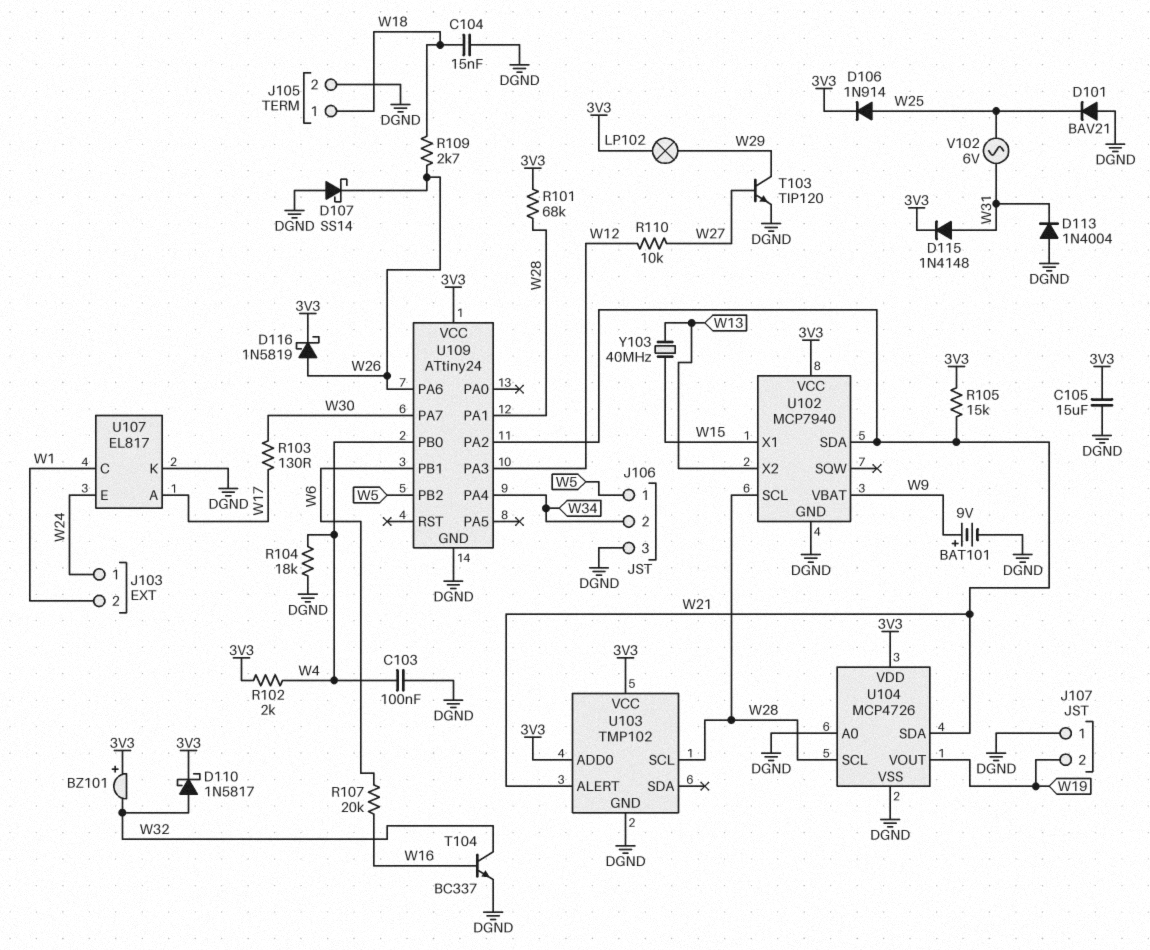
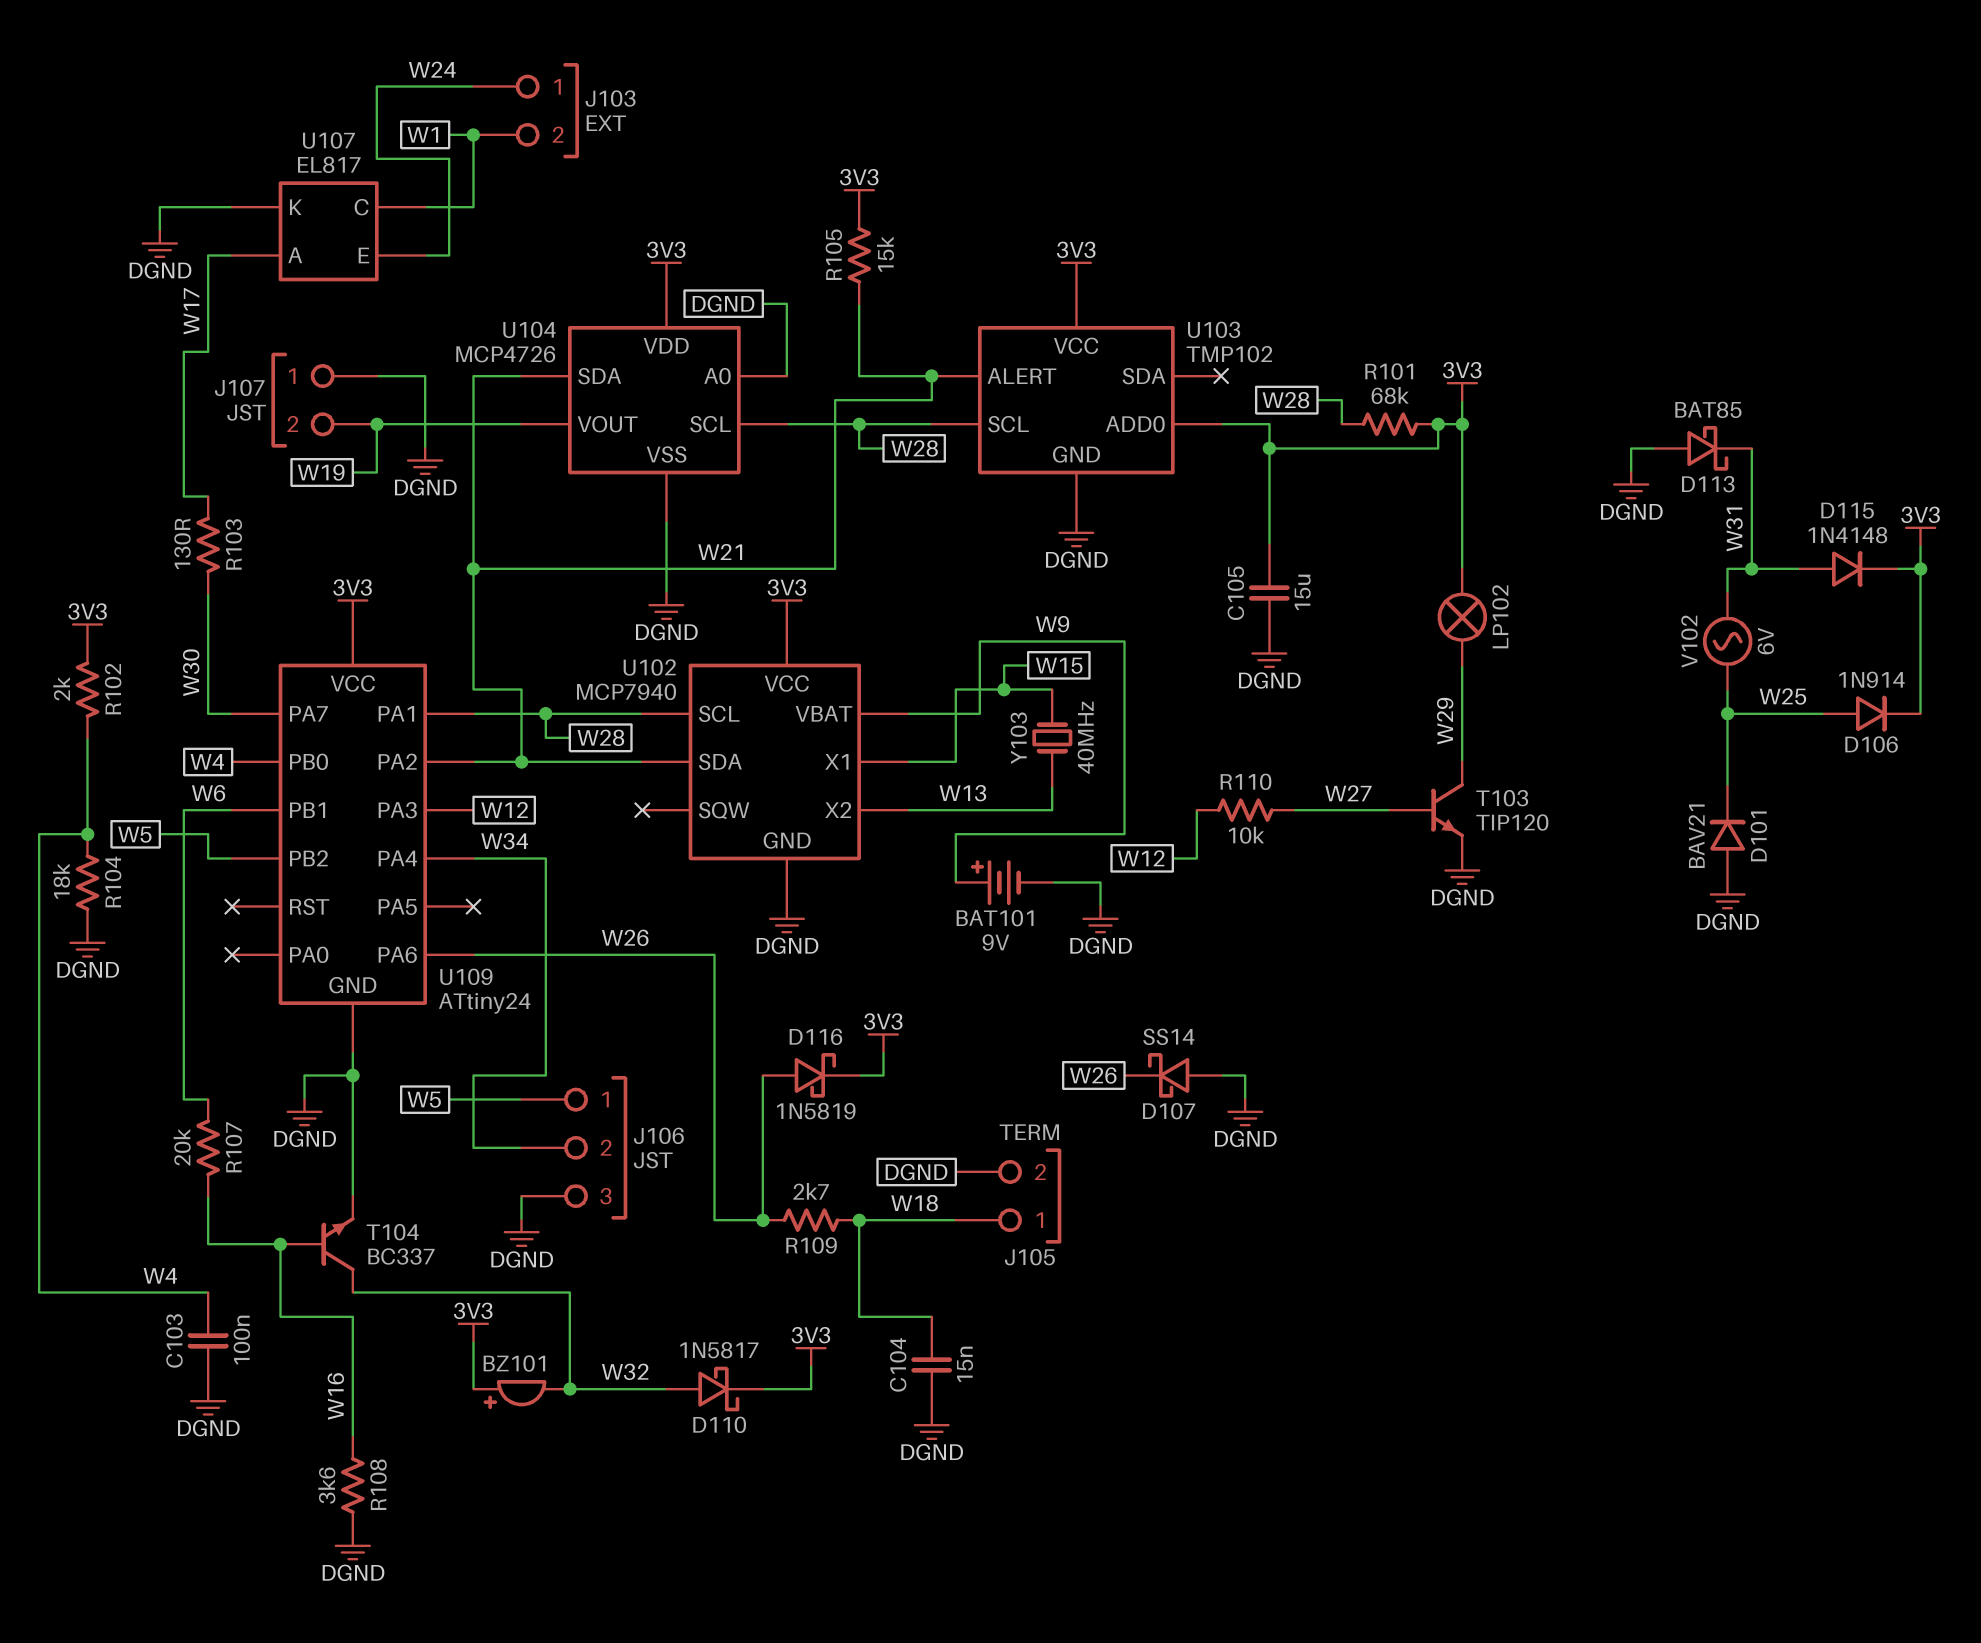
D113: diode 1N4004 (A DGND, K W31) -> schottky BAT85 (A DGND, K W31)
R108: none -> 3.6k (DGND, W16)

